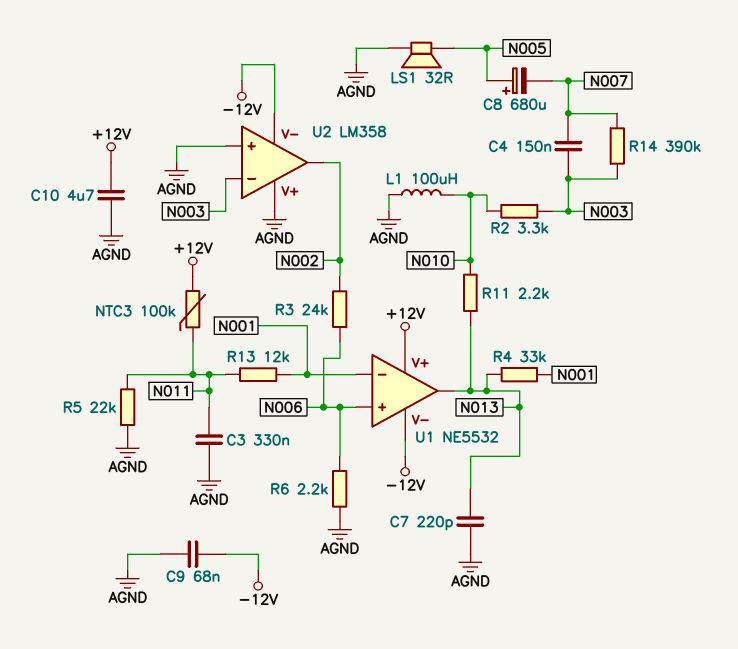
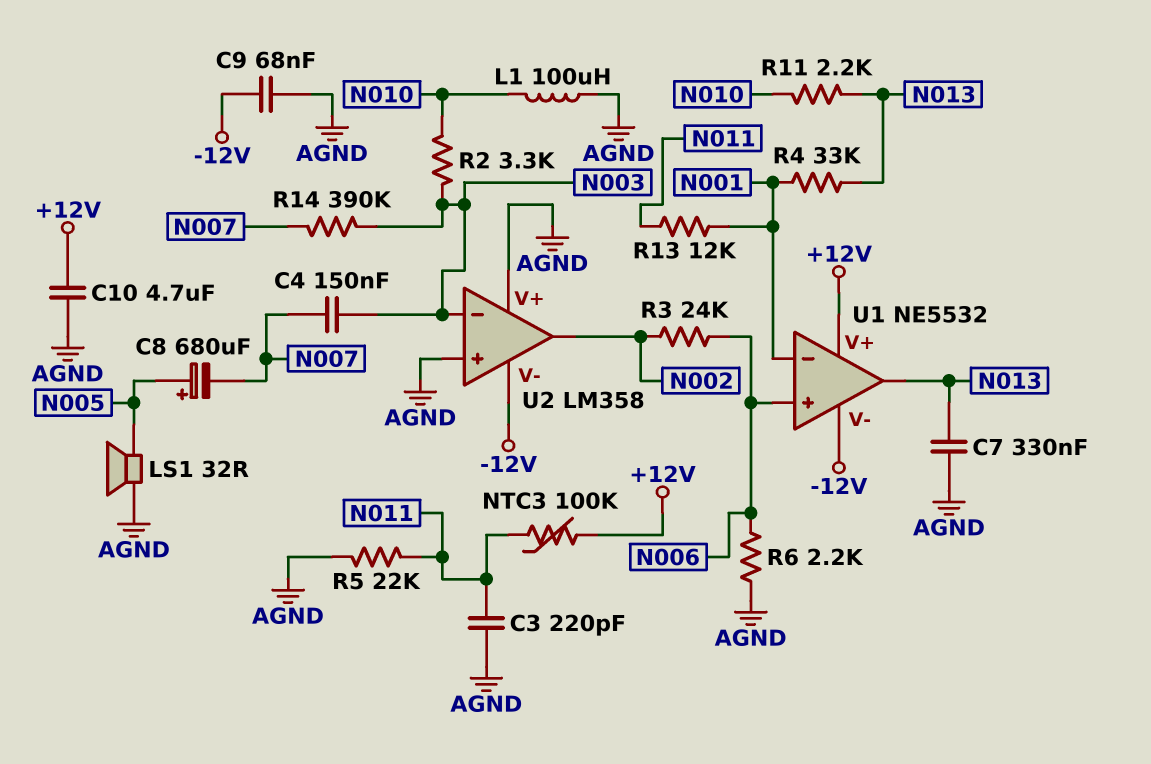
C3: 330nF (AGND, N011) -> 220pF (AGND, N011)
C7: 220pF (AGND, N013) -> 330nF (AGND, N013)

